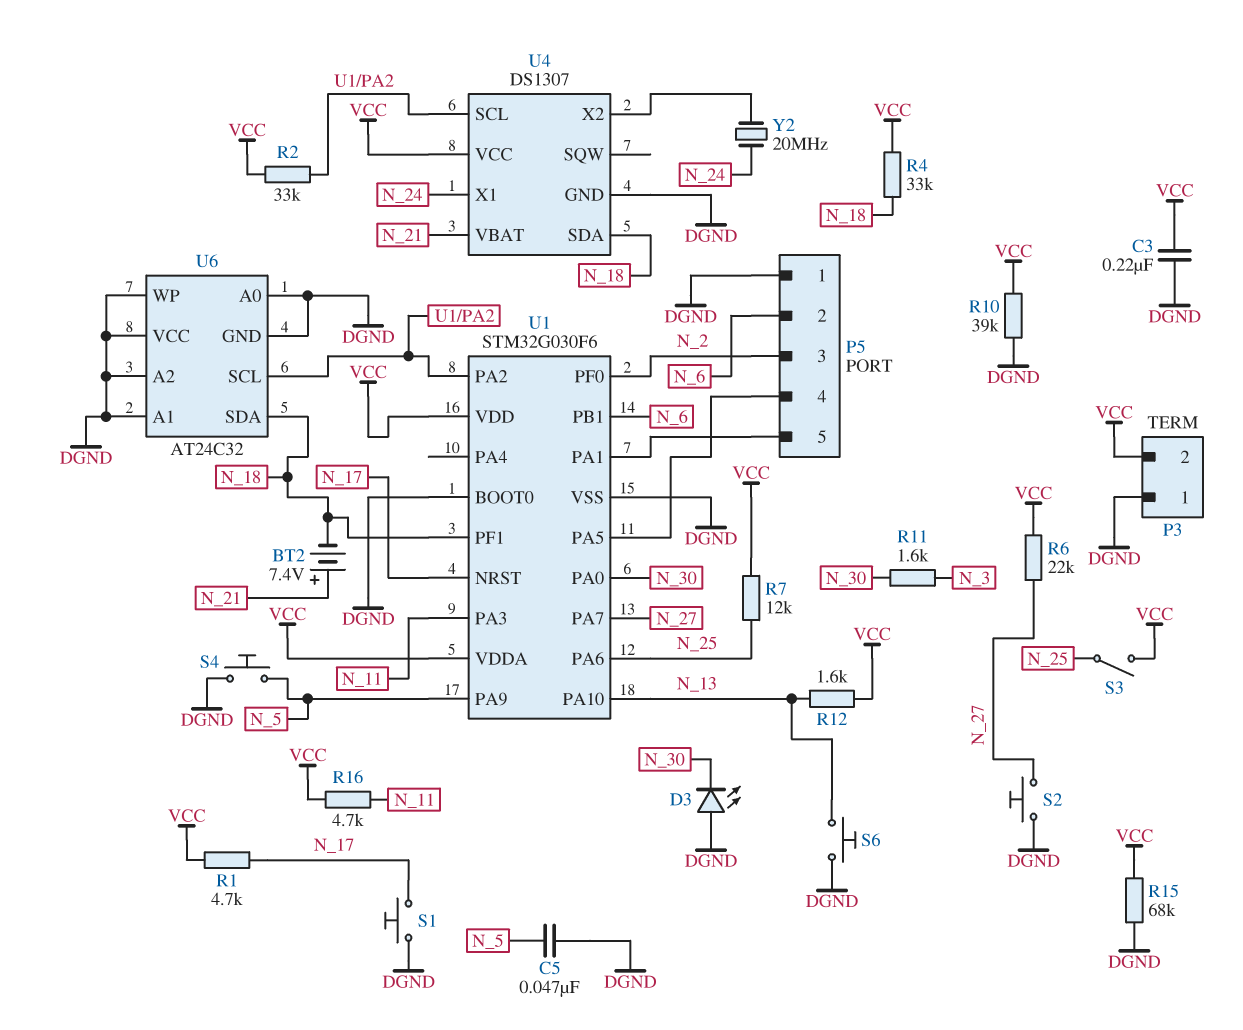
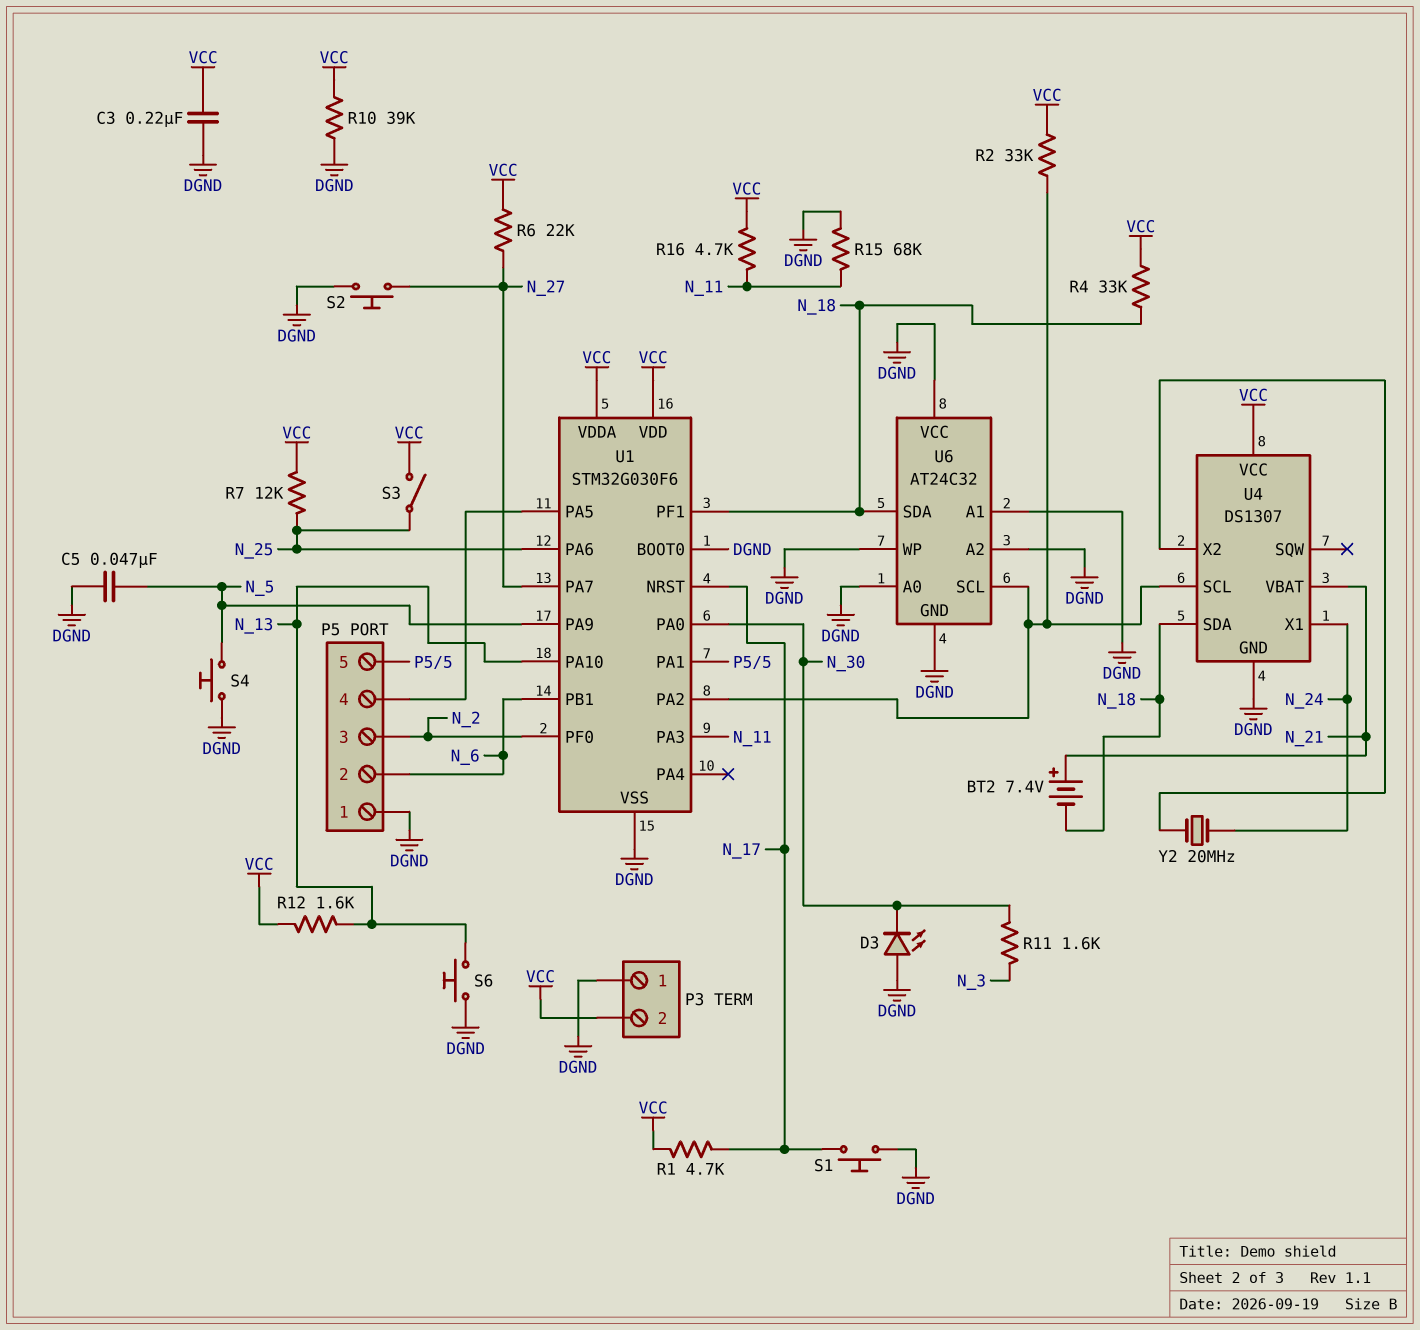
R15: 68k (DGND, VCC) -> 68k (DGND, N_11)

